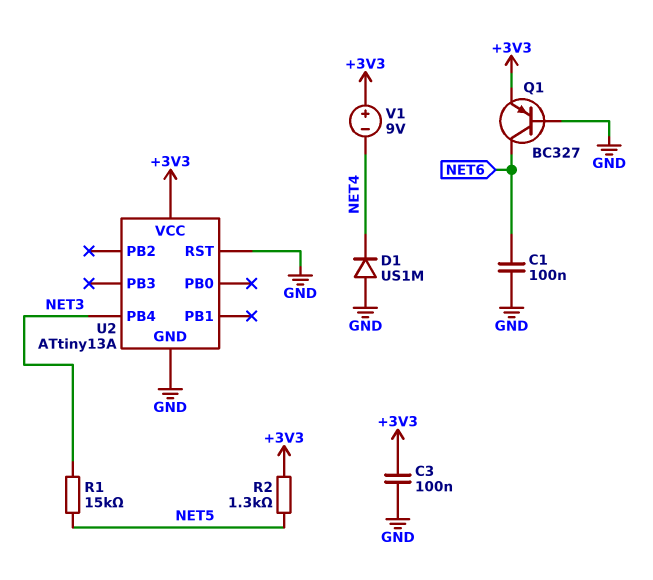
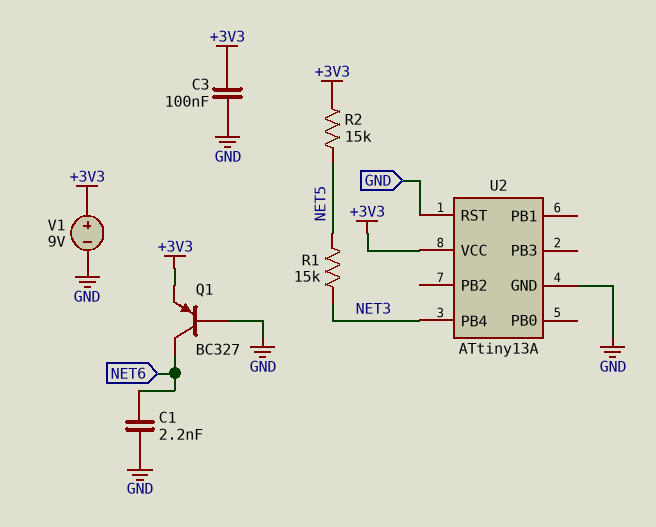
C1: 100nF (GND, NET6) -> 2.2nF (GND, NET6)
D1: diode US1M (A GND, K NET4) -> none
R2: 1.3k (+3V3, NET5) -> 15k (+3V3, NET5)
V1: 9V (plus +3V3, minus NET4) -> 9V (plus +3V3, minus GND)

